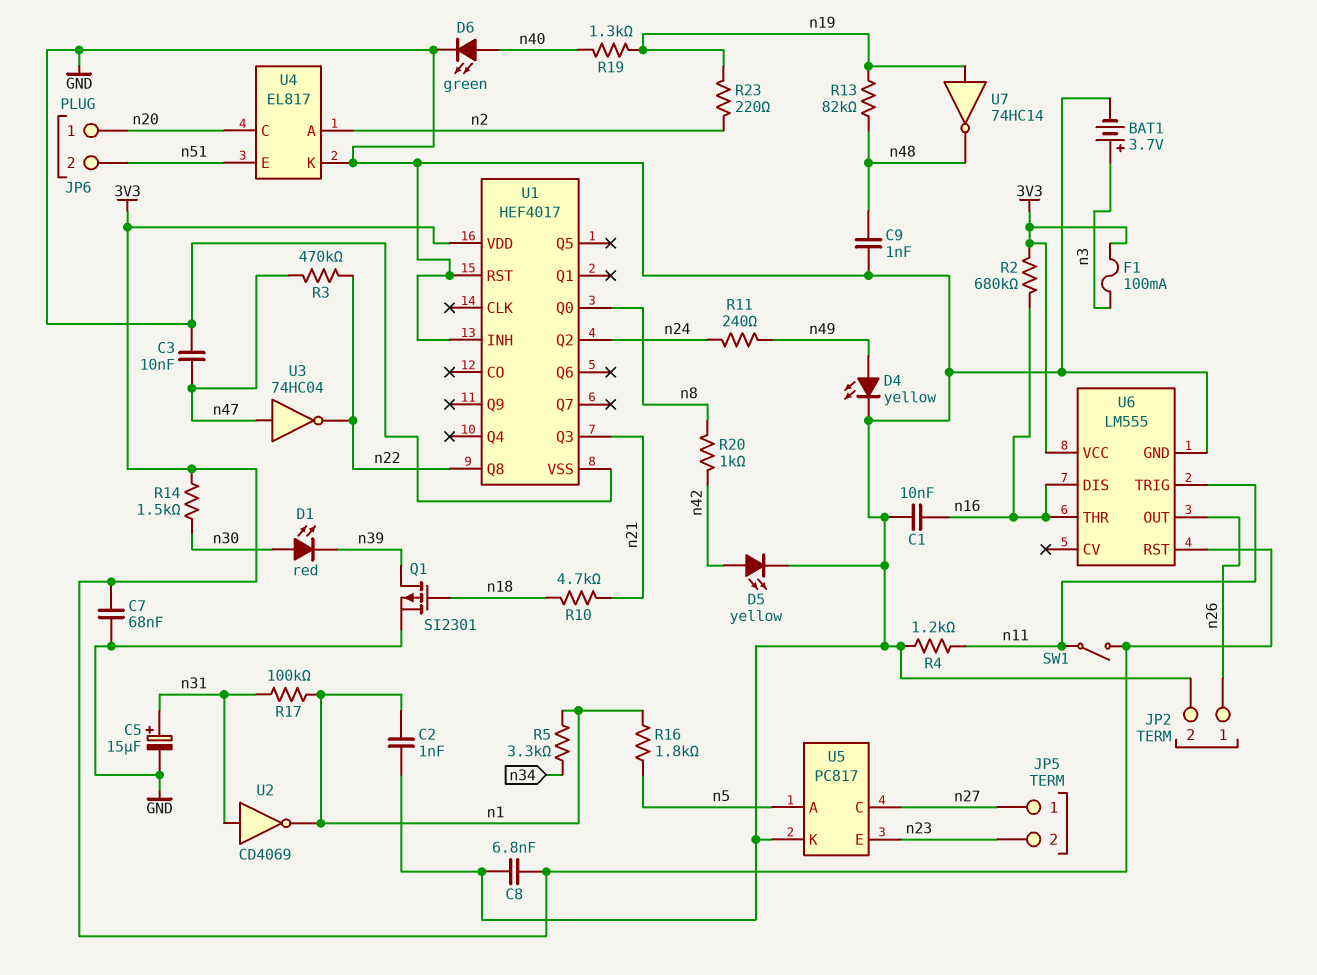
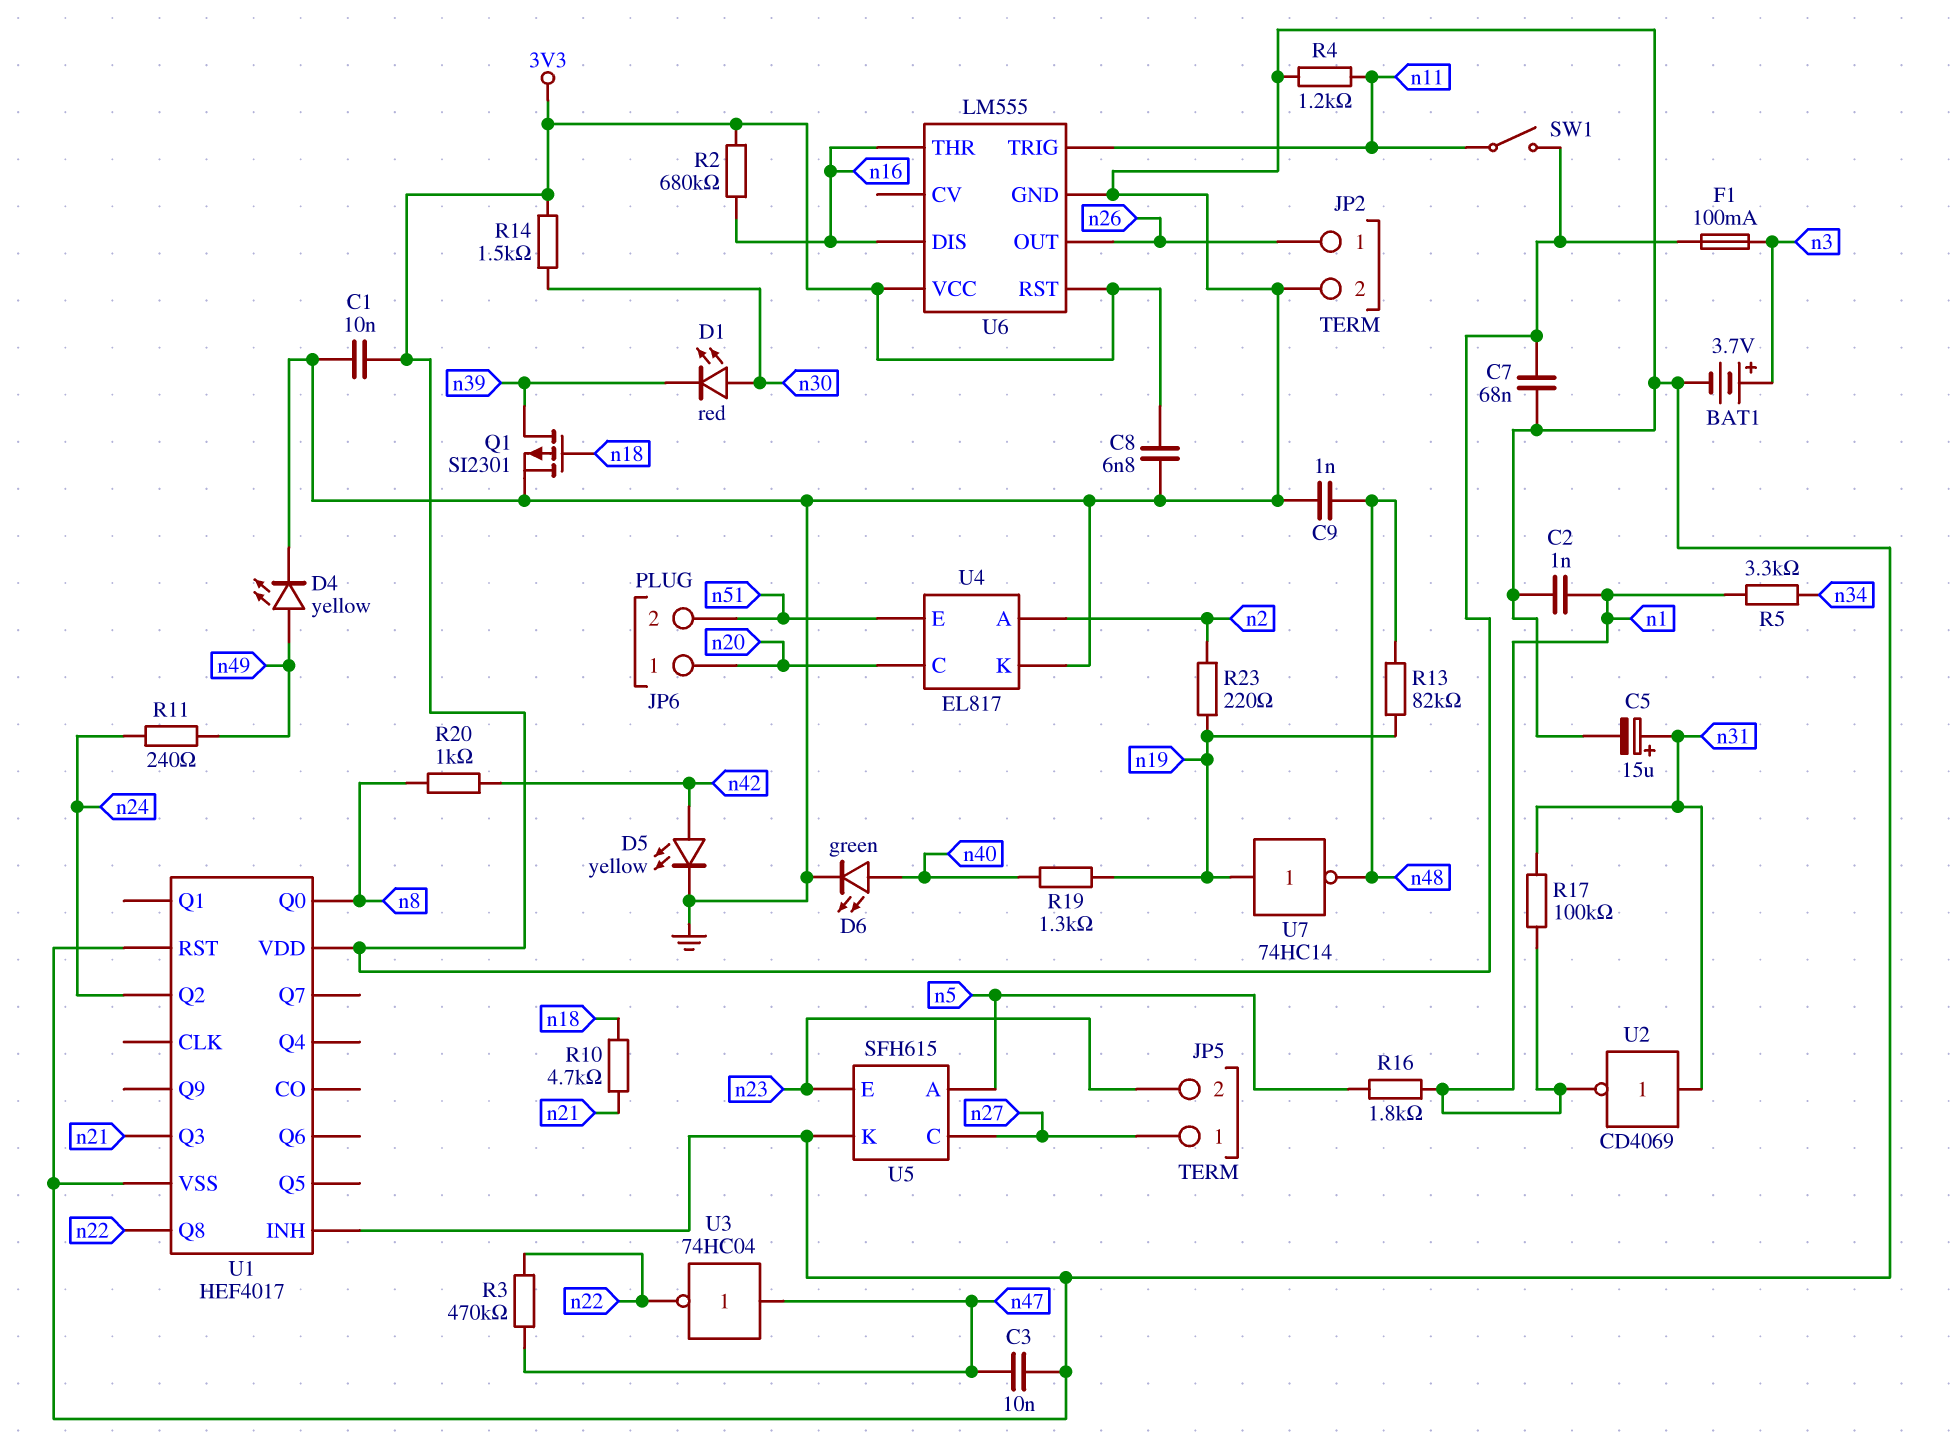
C1: 10nF (GND, n16) -> 10nF (3V3, GND)
U5: PC817 -> SFH615

